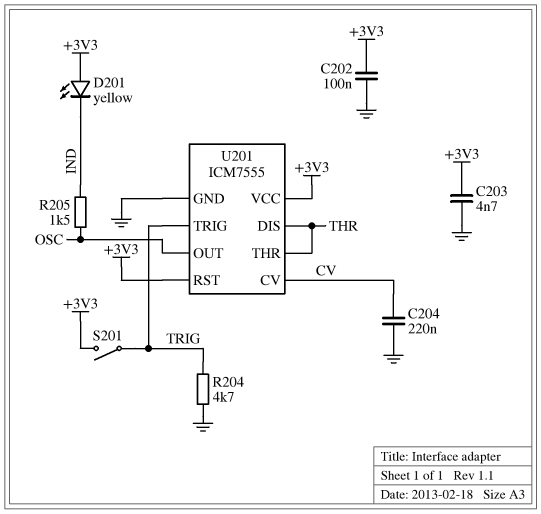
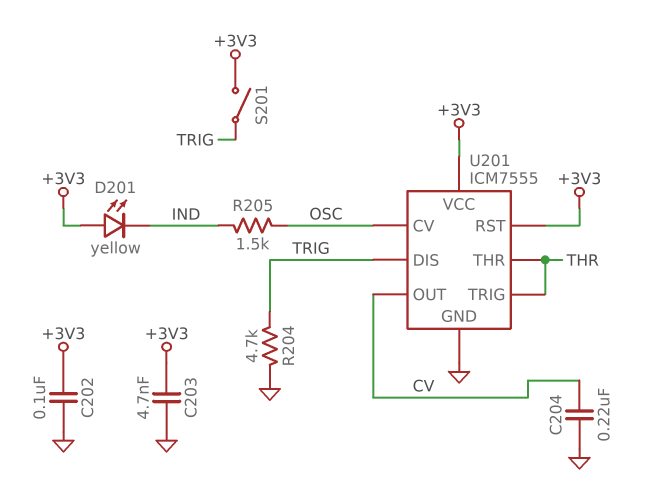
U201 pin CV: CV -> OSC
U201 pin DIS: THR -> TRIG
U201 pin OUT: OSC -> CV
U201 pin TRIG: TRIG -> THR

